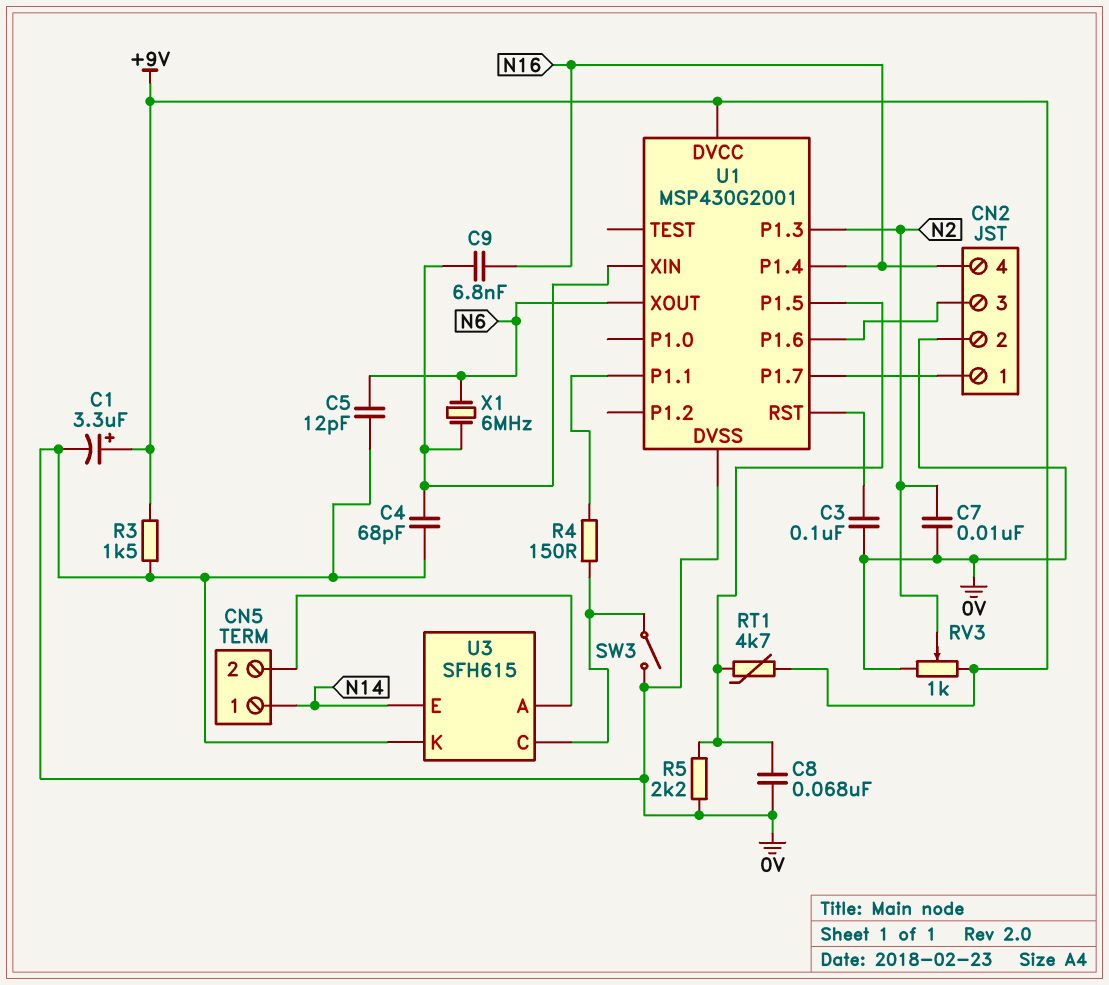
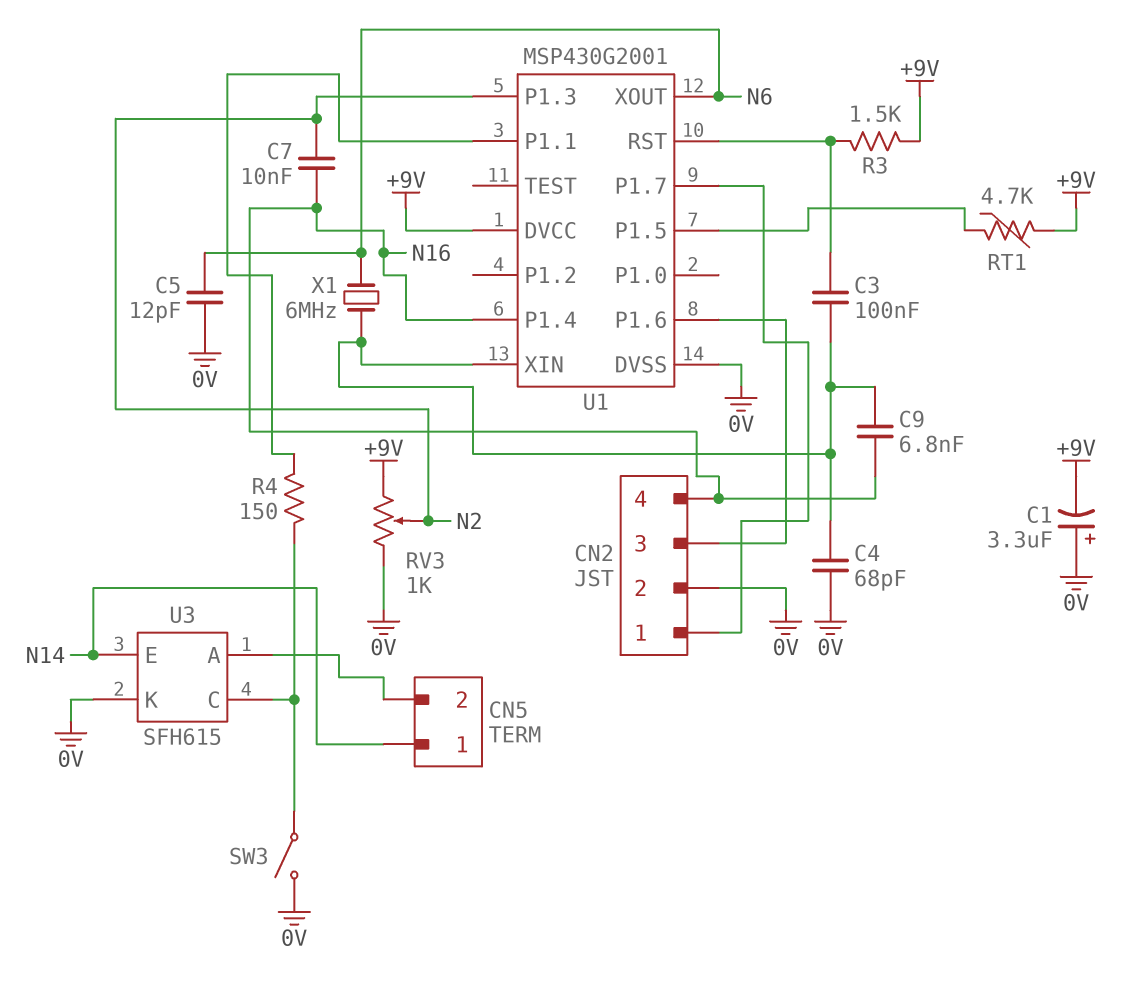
C1: 3.3uF (plus +9V, minus 0V) -> 3.3uF (plus 0V, minus +9V)
C3: 100nF (0V, U1/RST) -> 100nF (U1/RST, U1/XIN)
C7: 10nF (0V, N2) -> 10nF (N2, N16)
C8: 68nF (0V, U1/P1.5) -> none
R3: 1.5k (+9V, 0V) -> 1.5k (+9V, U1/RST)
R5: 2.2k (0V, U1/P1.5) -> none

